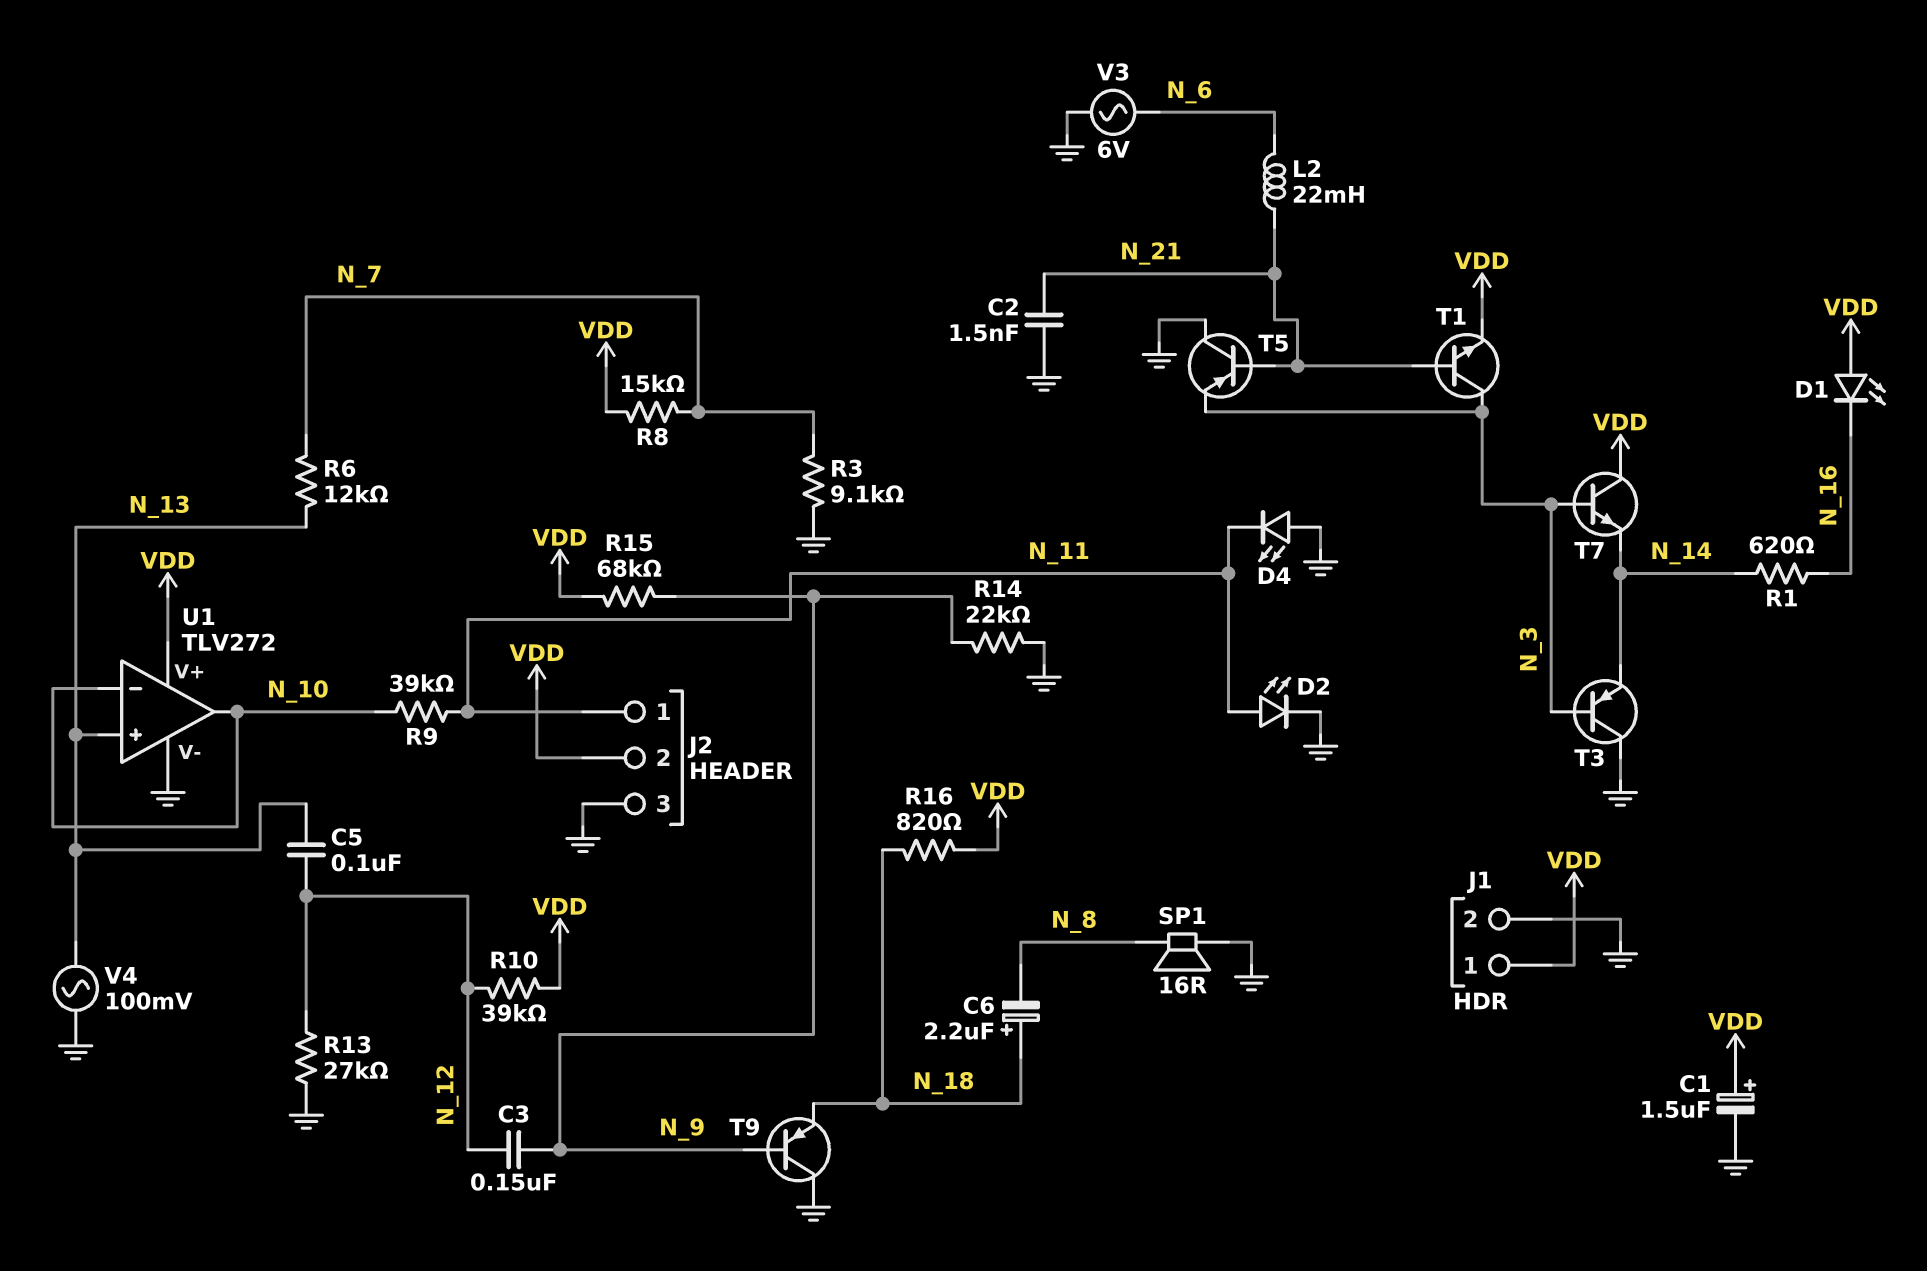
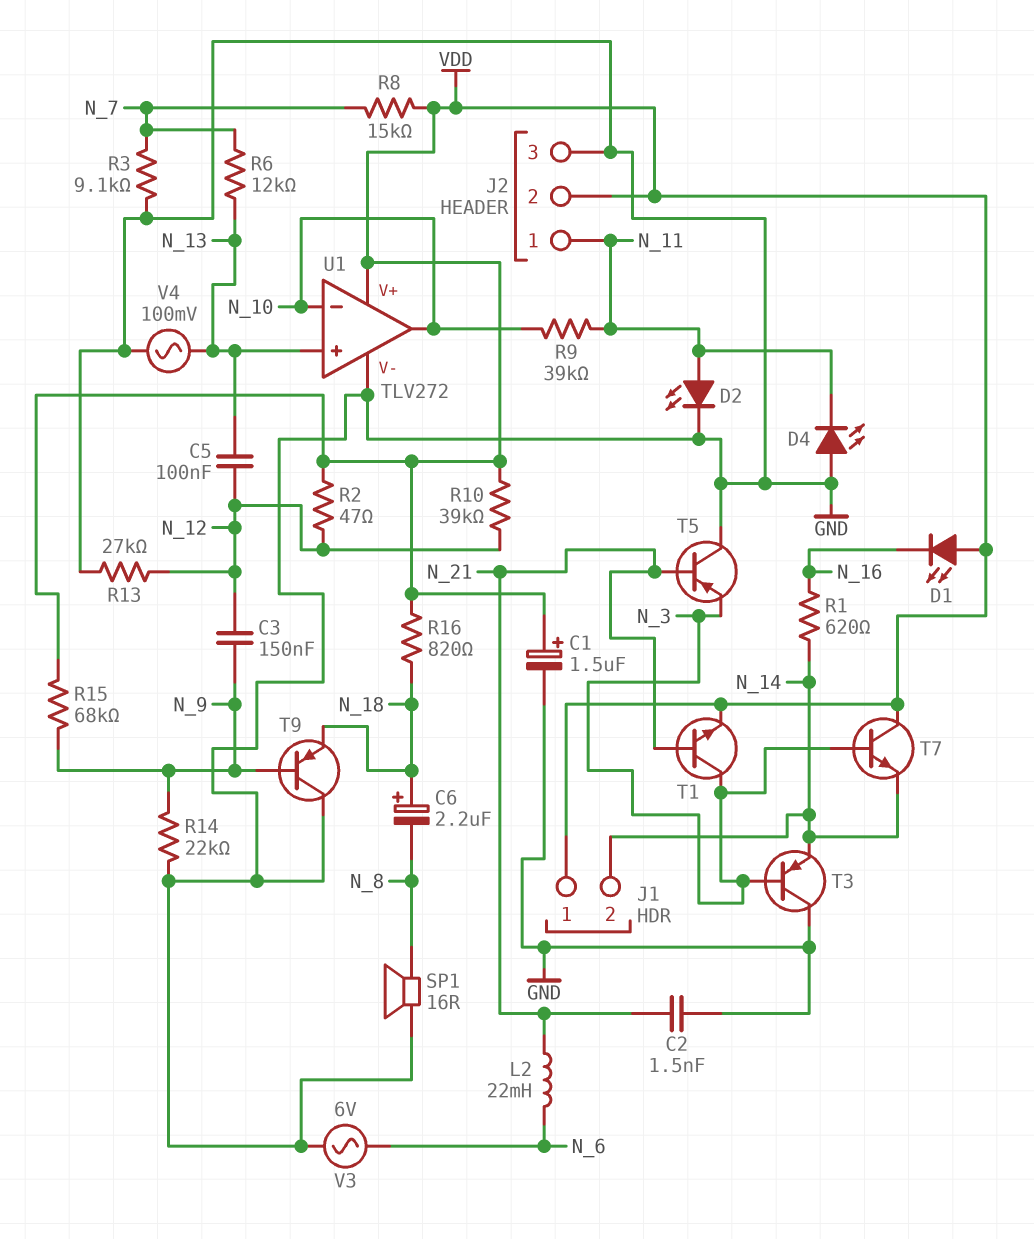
J1 pin 2: GND -> N_14
R2: none -> 47 (N_12, VDD)

